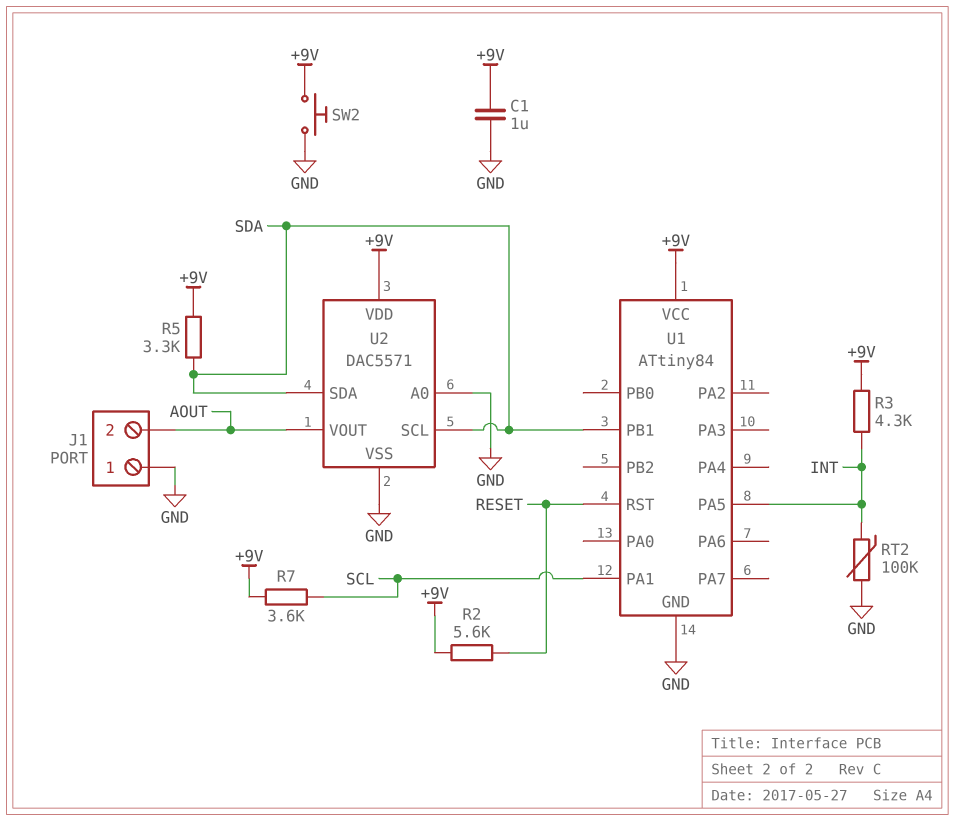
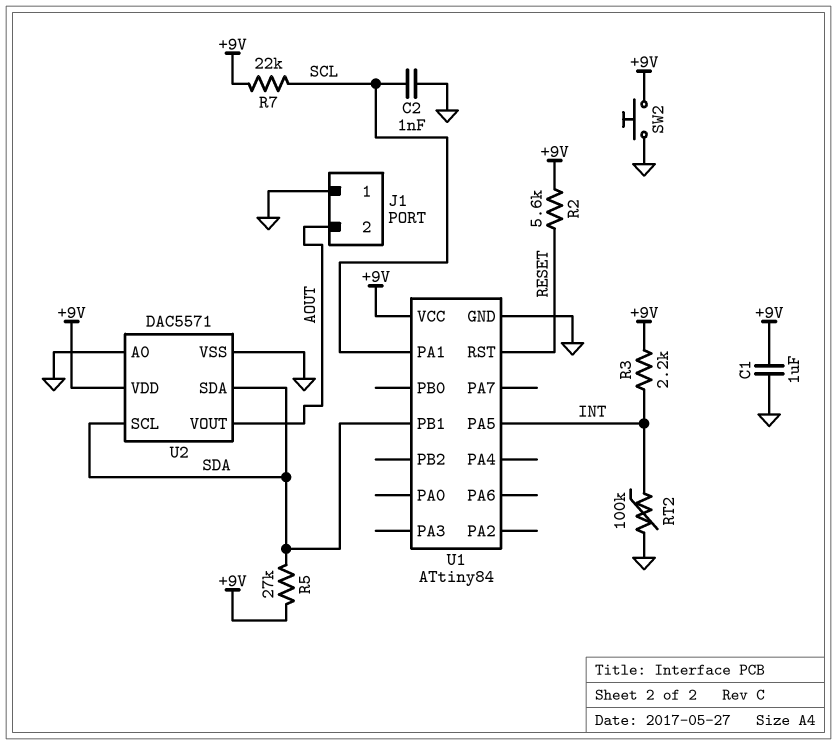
C2: none -> 1nF (GND, SCL)
R3: 4.3k (+9V, INT) -> 2.2k (+9V, INT)
R5: 3.3k (+9V, SDA) -> 27k (+9V, SDA)
R7: 3.6k (+9V, SCL) -> 22k (+9V, SCL)

